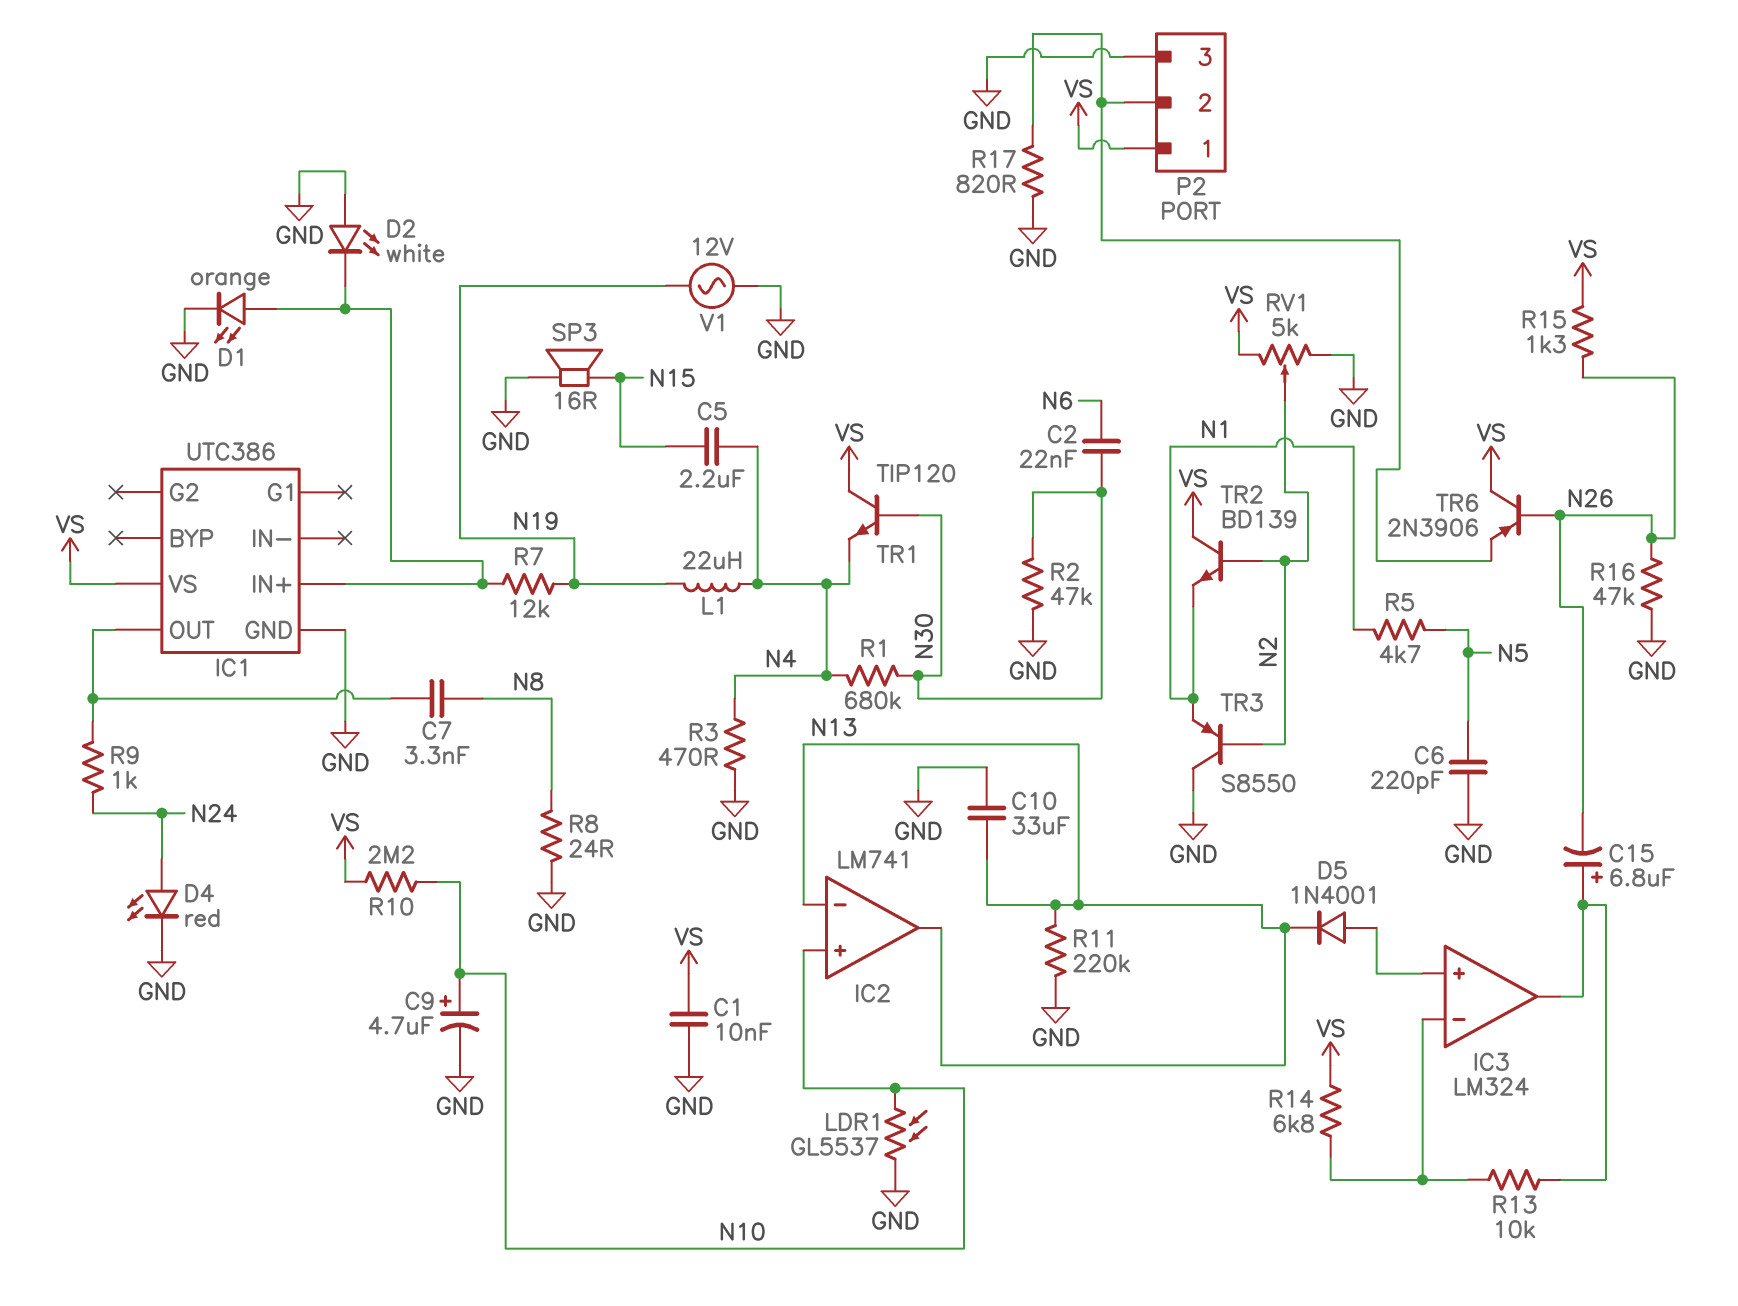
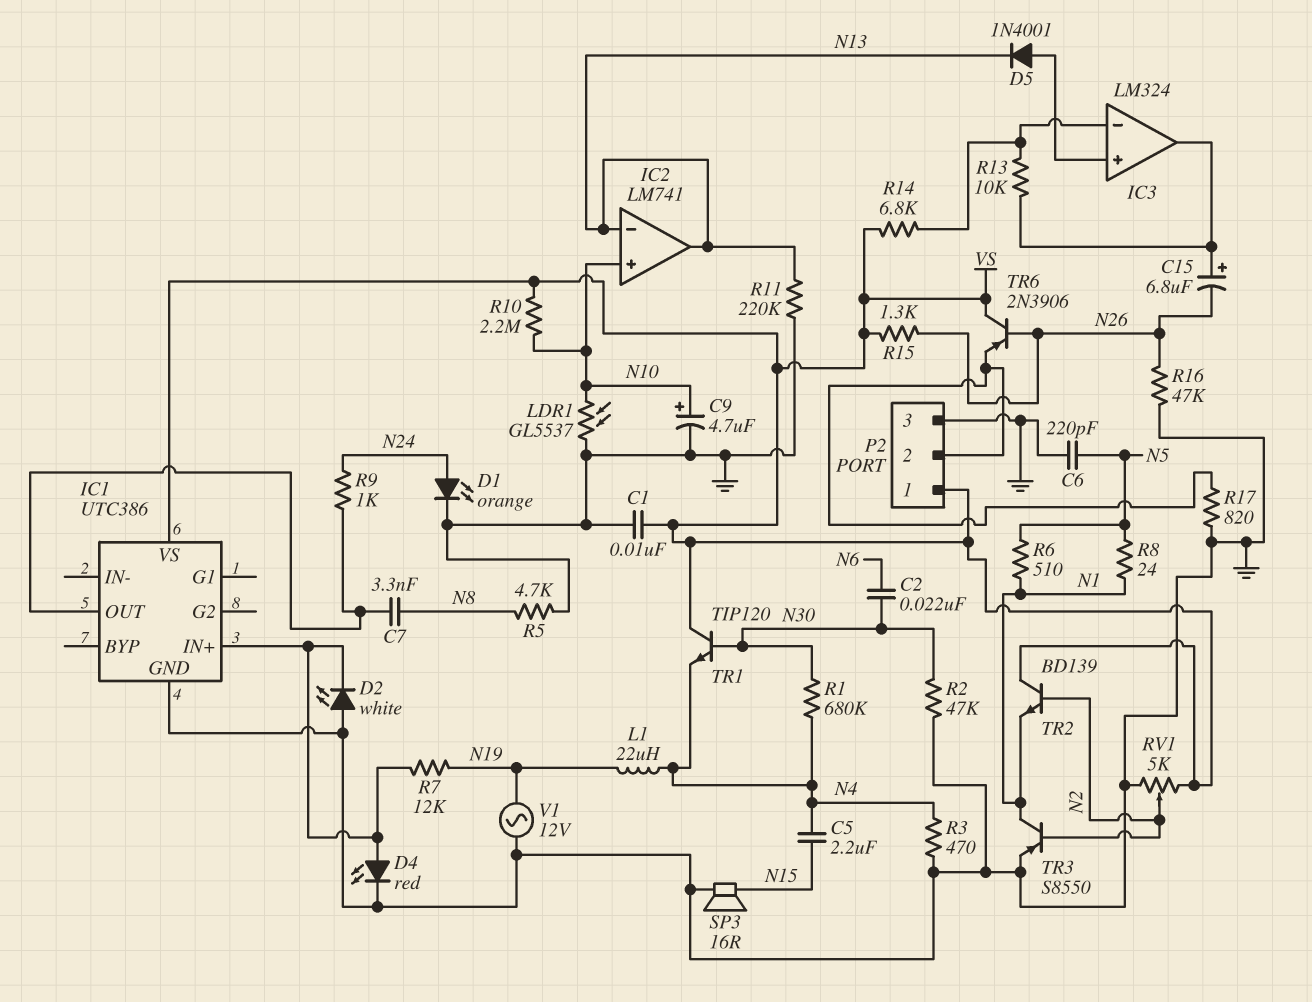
C10: 33uF (GND, N13) -> none
D1: LED orange (A IC1/IN+, K GND) -> LED orange (A N24, K GND)
D4: LED red (A N24, K GND) -> LED red (A IC1/IN+, K GND)
R5: 4.7k (N1, N5) -> 4.7k (GND, N8)
R6: none -> 510 (N1, N5)
R8: 24 (GND, N8) -> 24 (N1, N5)
TR3: PNP S8550 (B N2, C GND, E N1) -> PNP S8550 (B N2, C N1, E GND)

